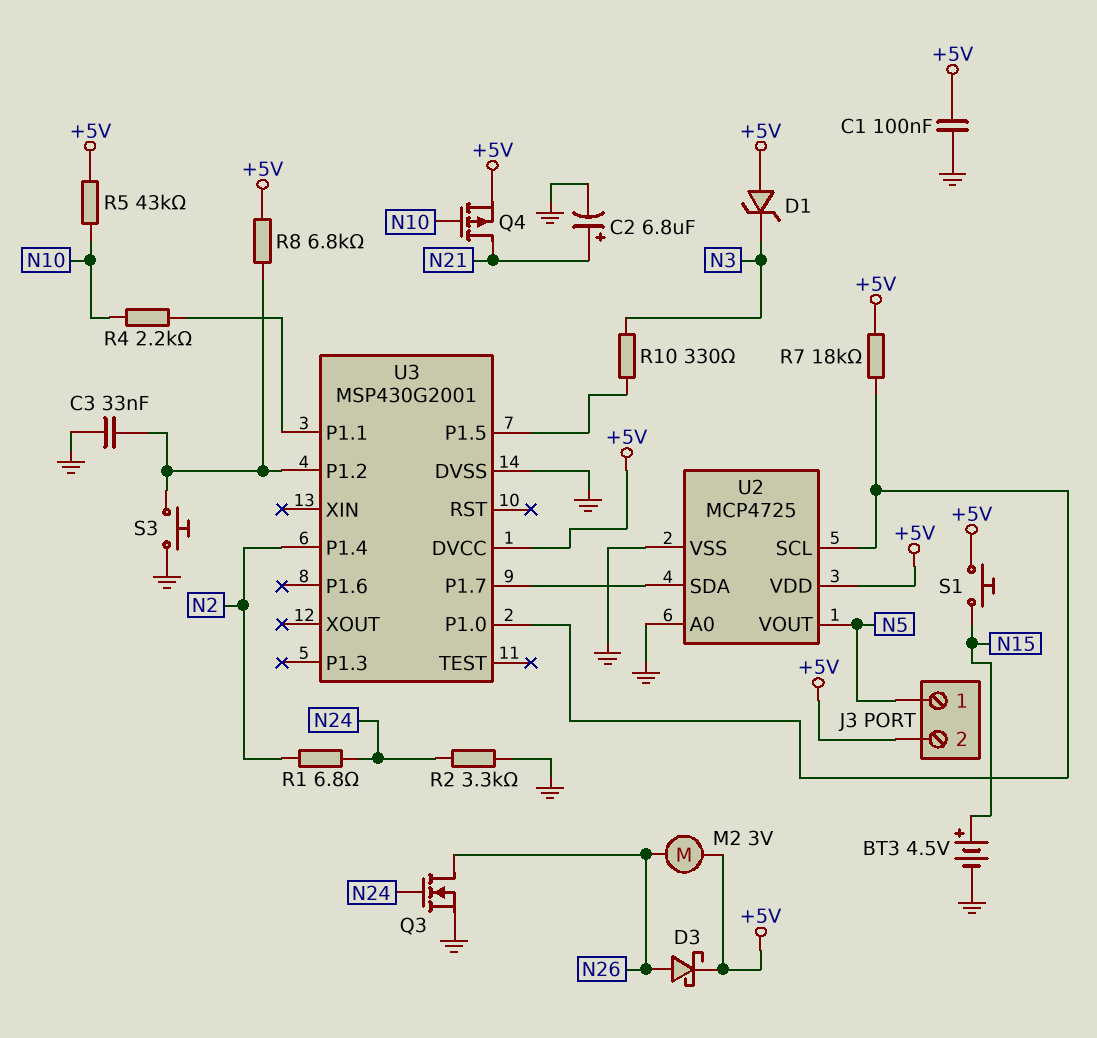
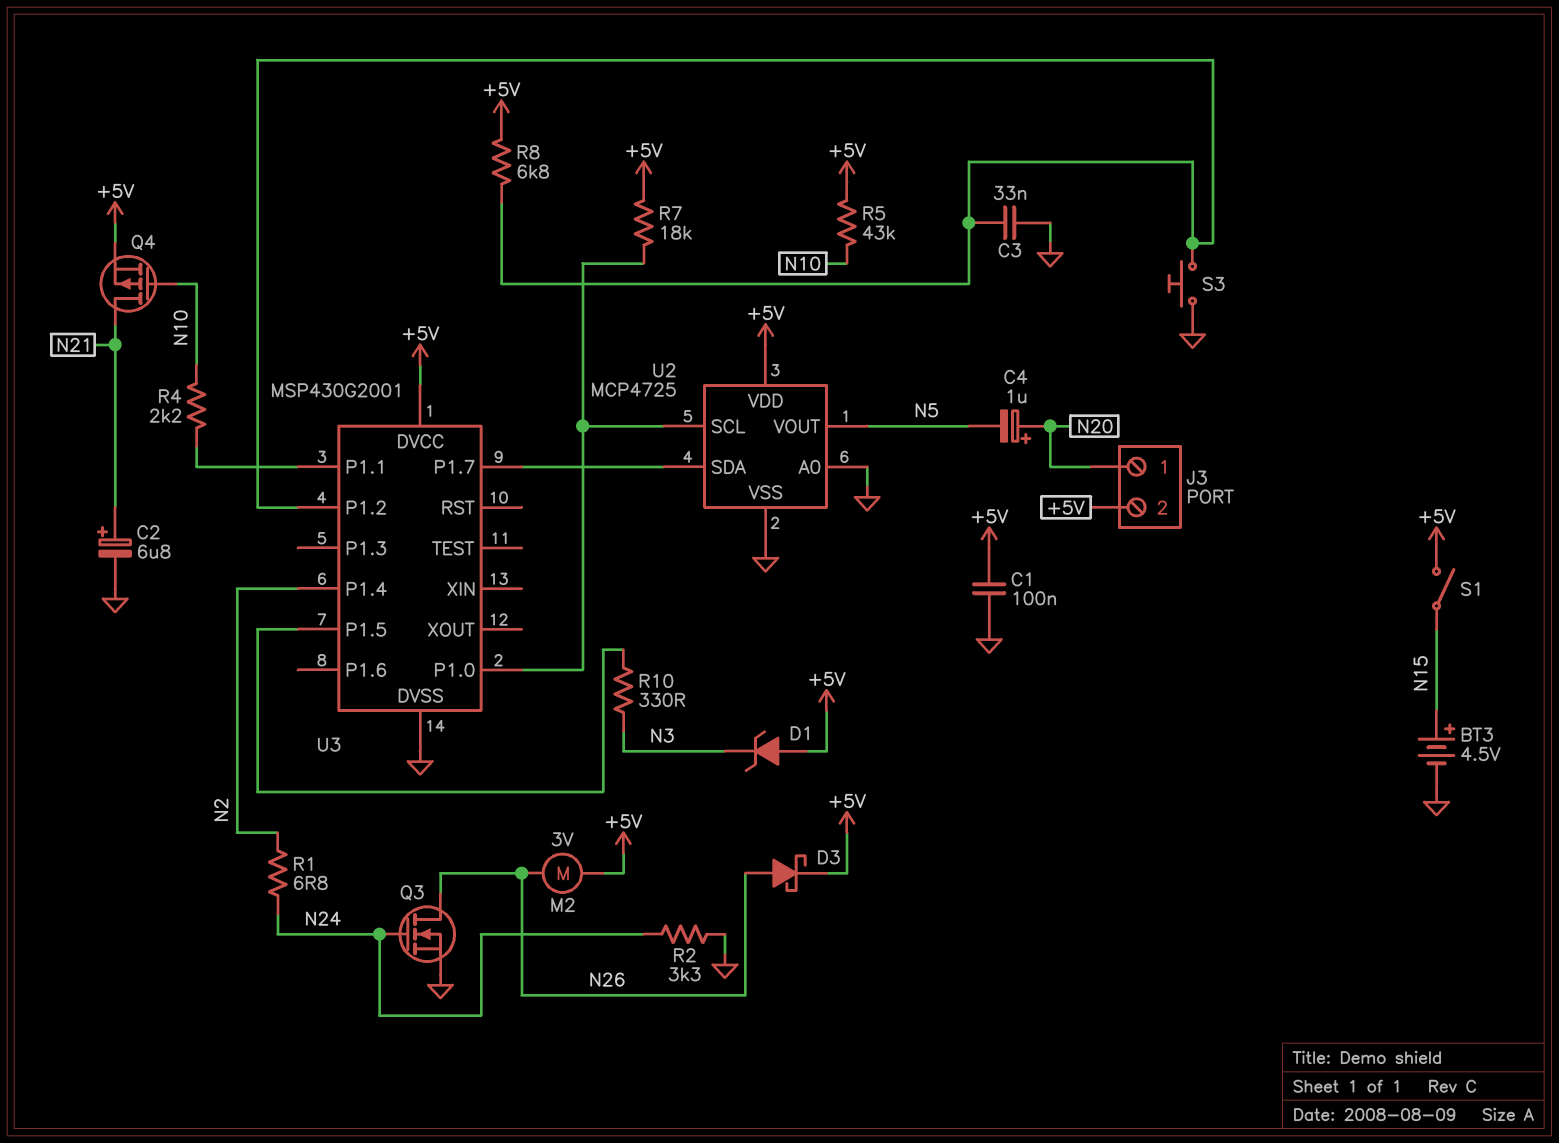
C4: none -> 1uF (plus N20, minus N5)
J3 pin 1: N5 -> N20
S1: button (+5V, N15) -> switch (+5V, N15)

